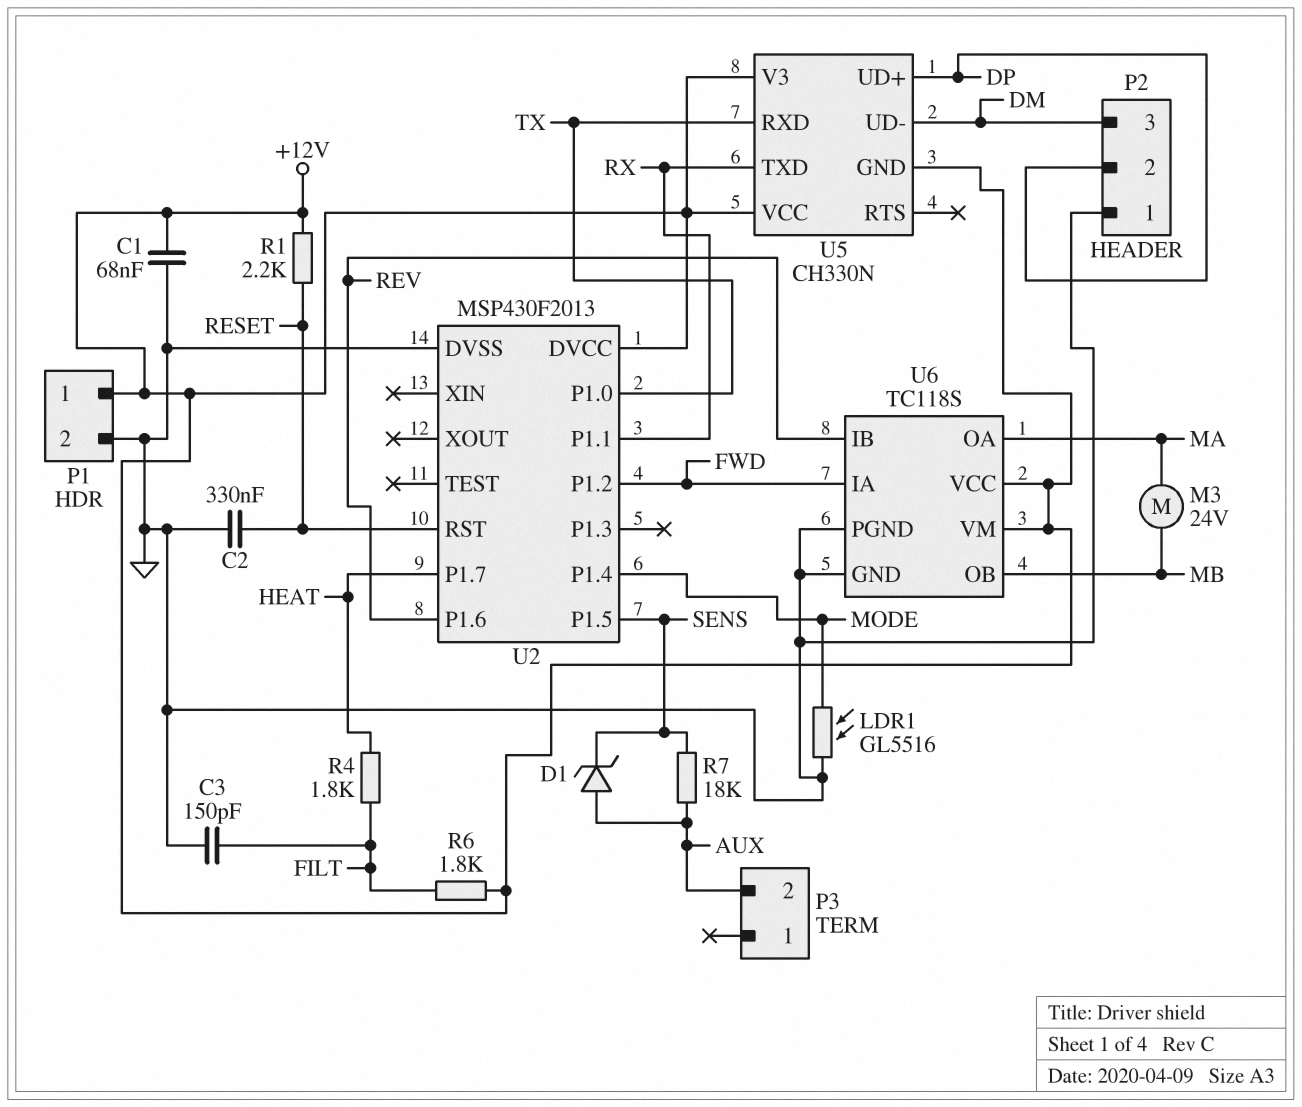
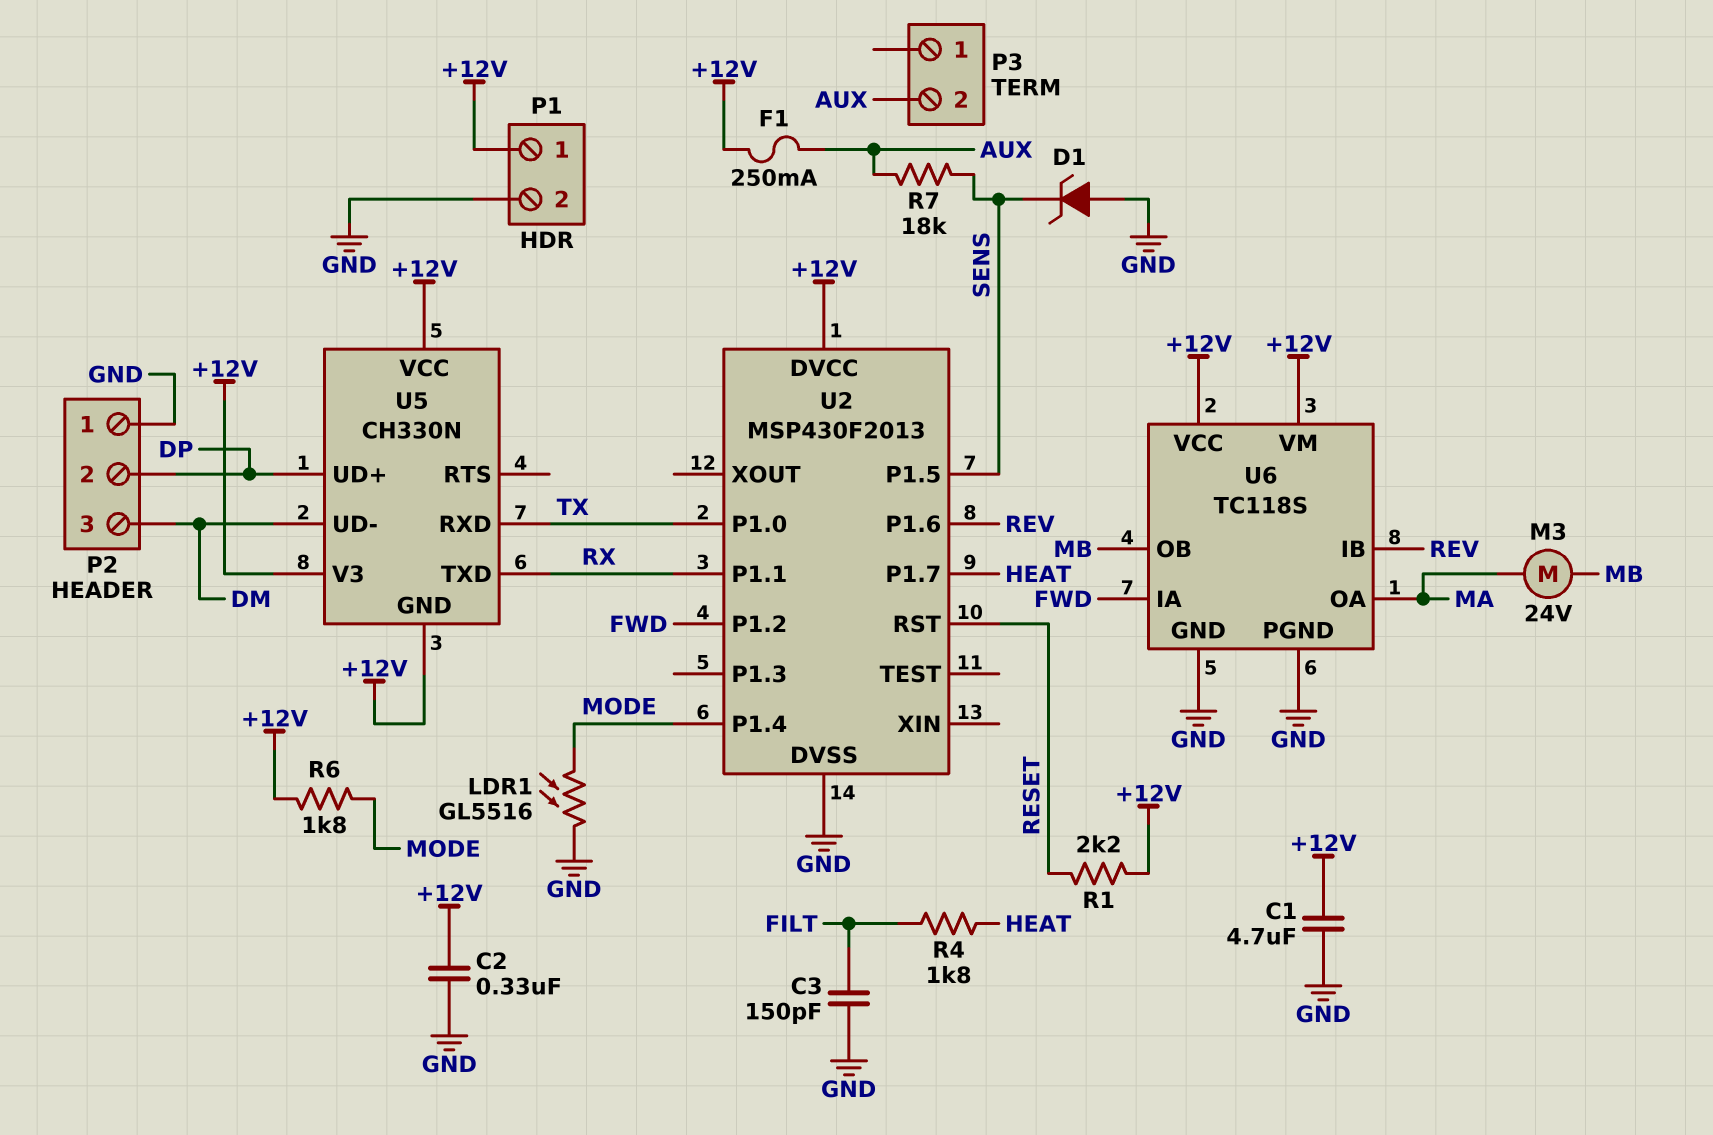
C1: 68nF (+12V, GND) -> 4.7uF (+12V, GND)
C2: 330nF (GND, RESET) -> 330nF (+12V, GND)
D1: zener (A AUX, K SENS) -> zener (A GND, K SENS)
F1: none -> 250mA (+12V, AUX)
R6: 1.8k (+12V, FILT) -> 1.8k (+12V, MODE)

